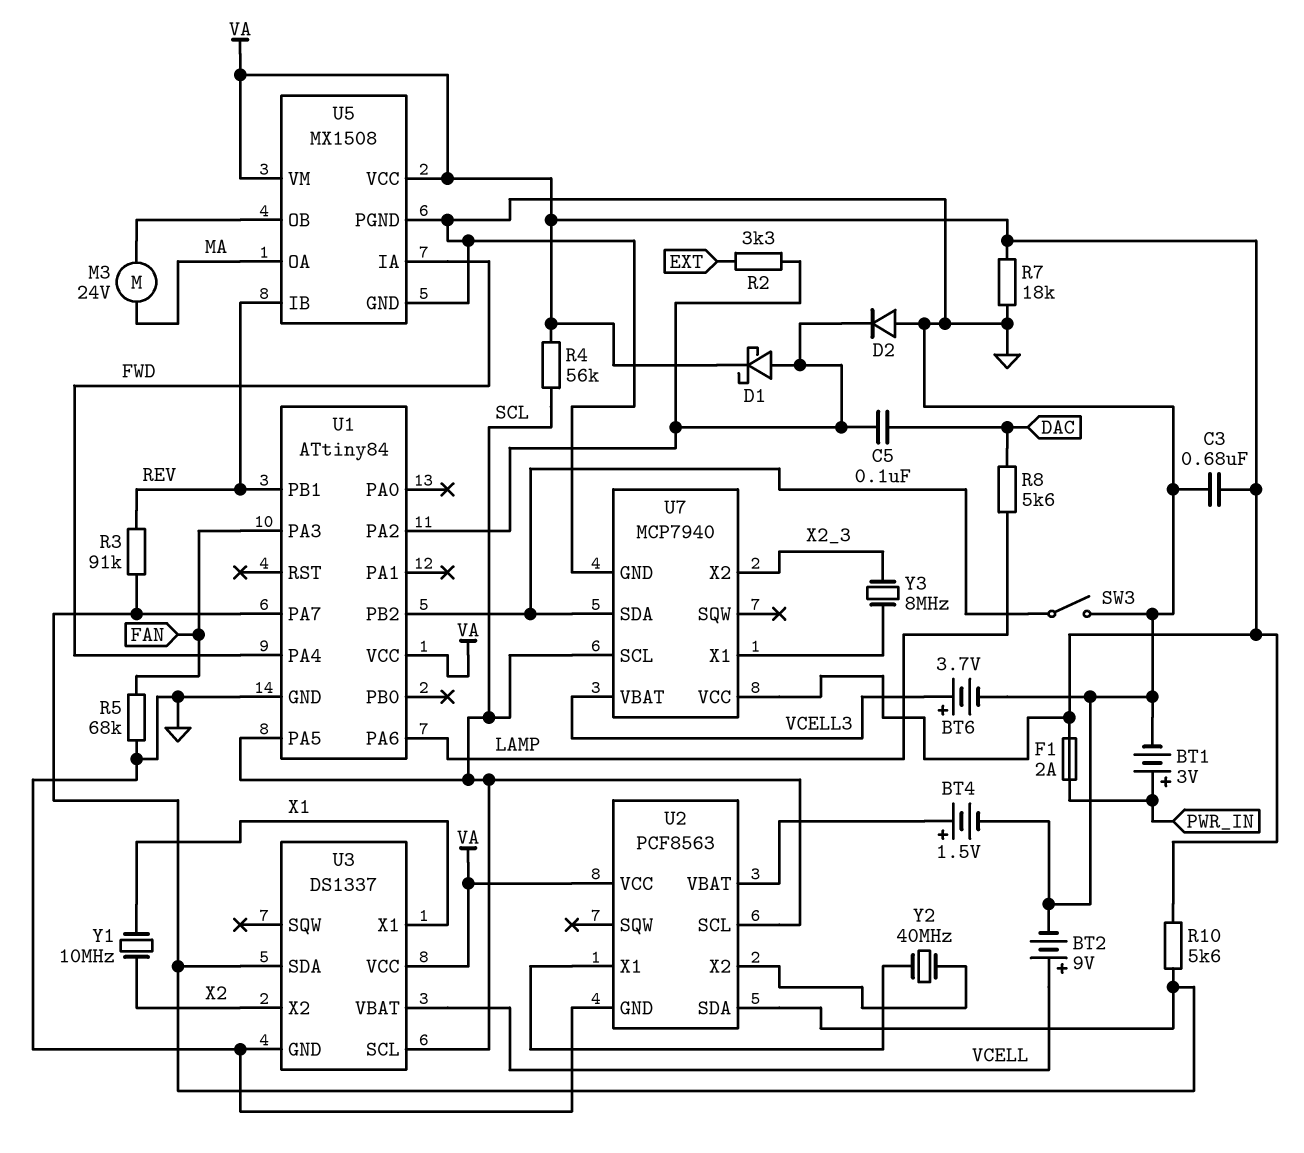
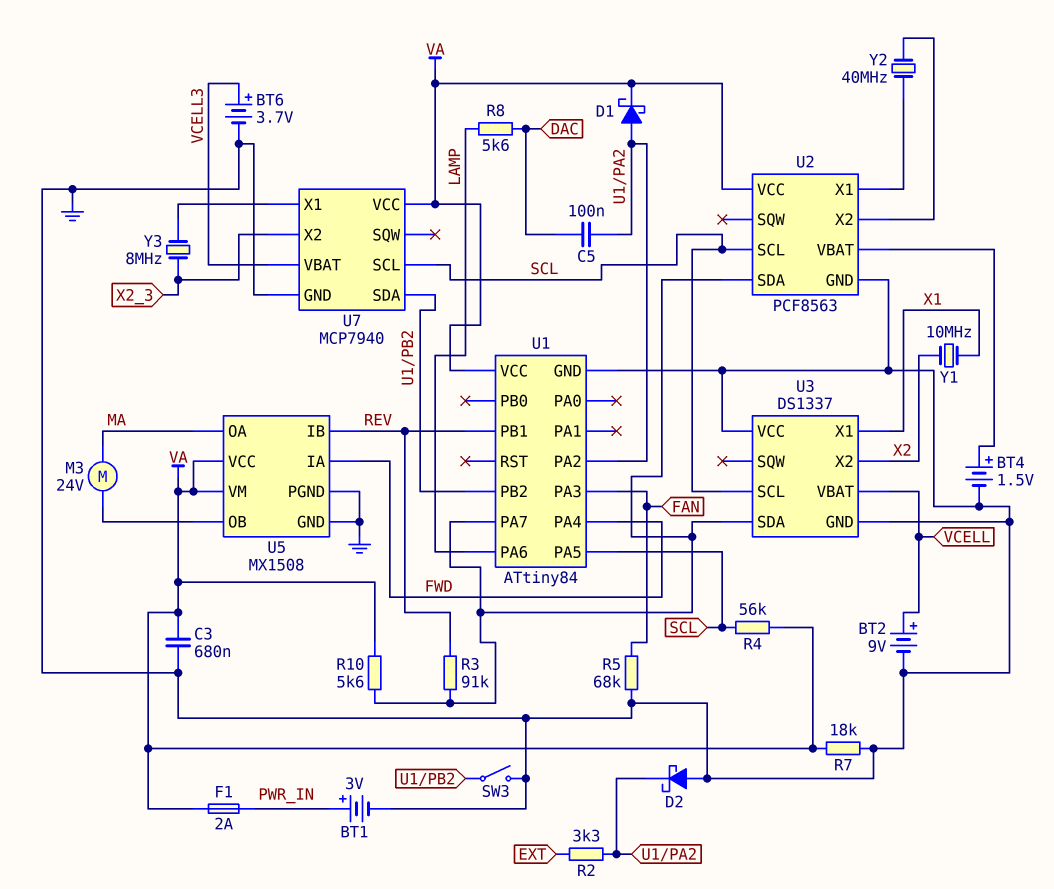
D2: diode (A GND, K U1/PA2) -> schottky (A GND, K U1/PA2)
U3 pin VCC: VA -> GND

